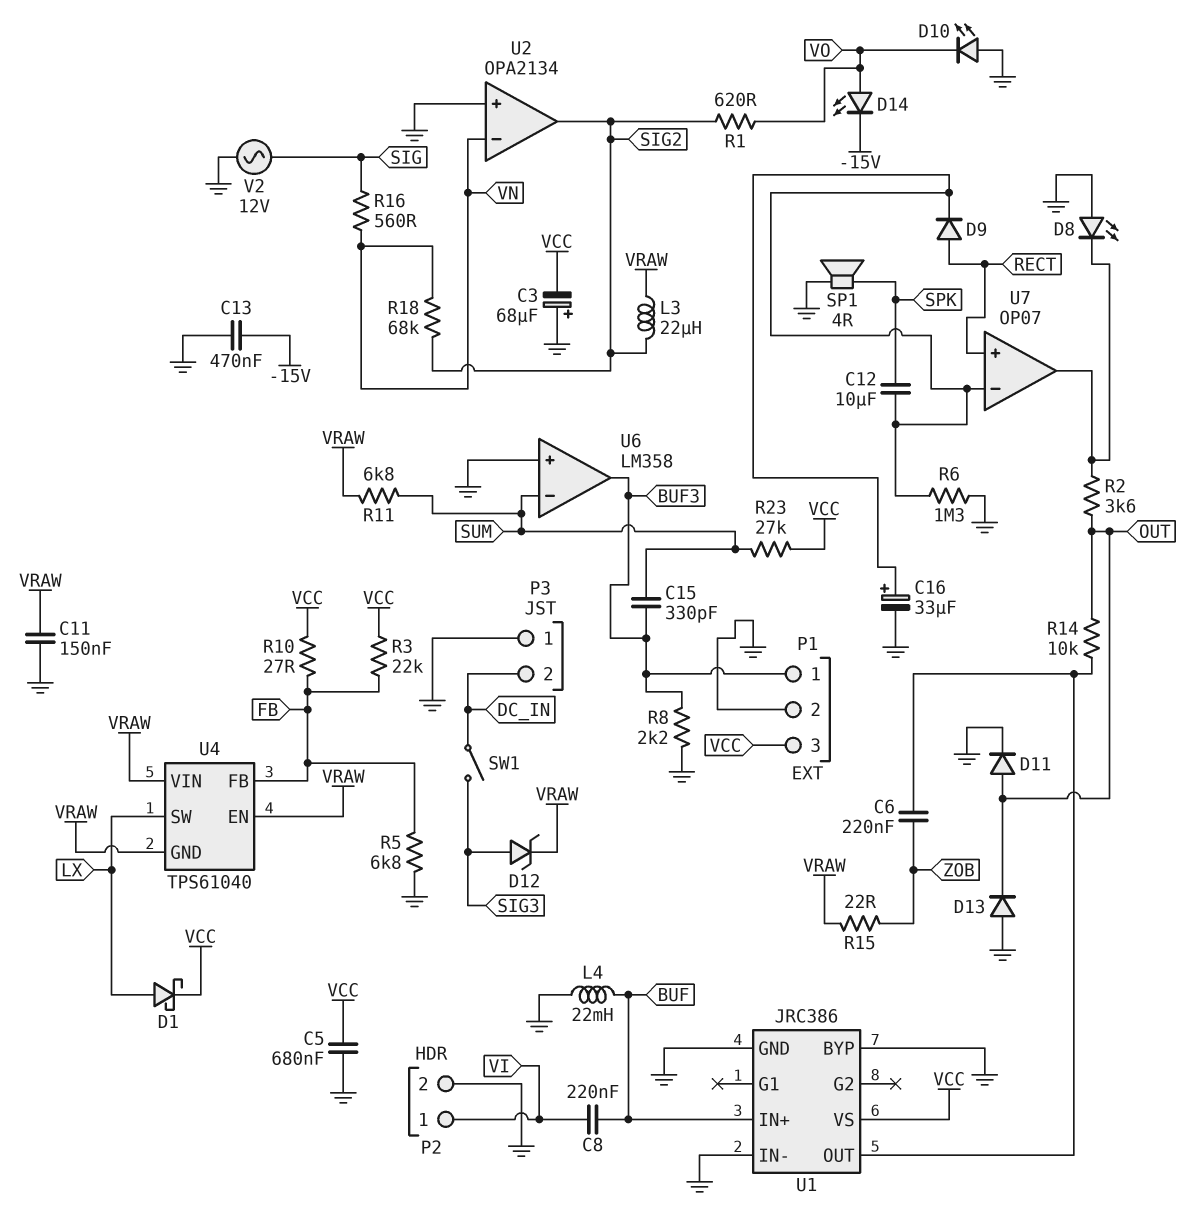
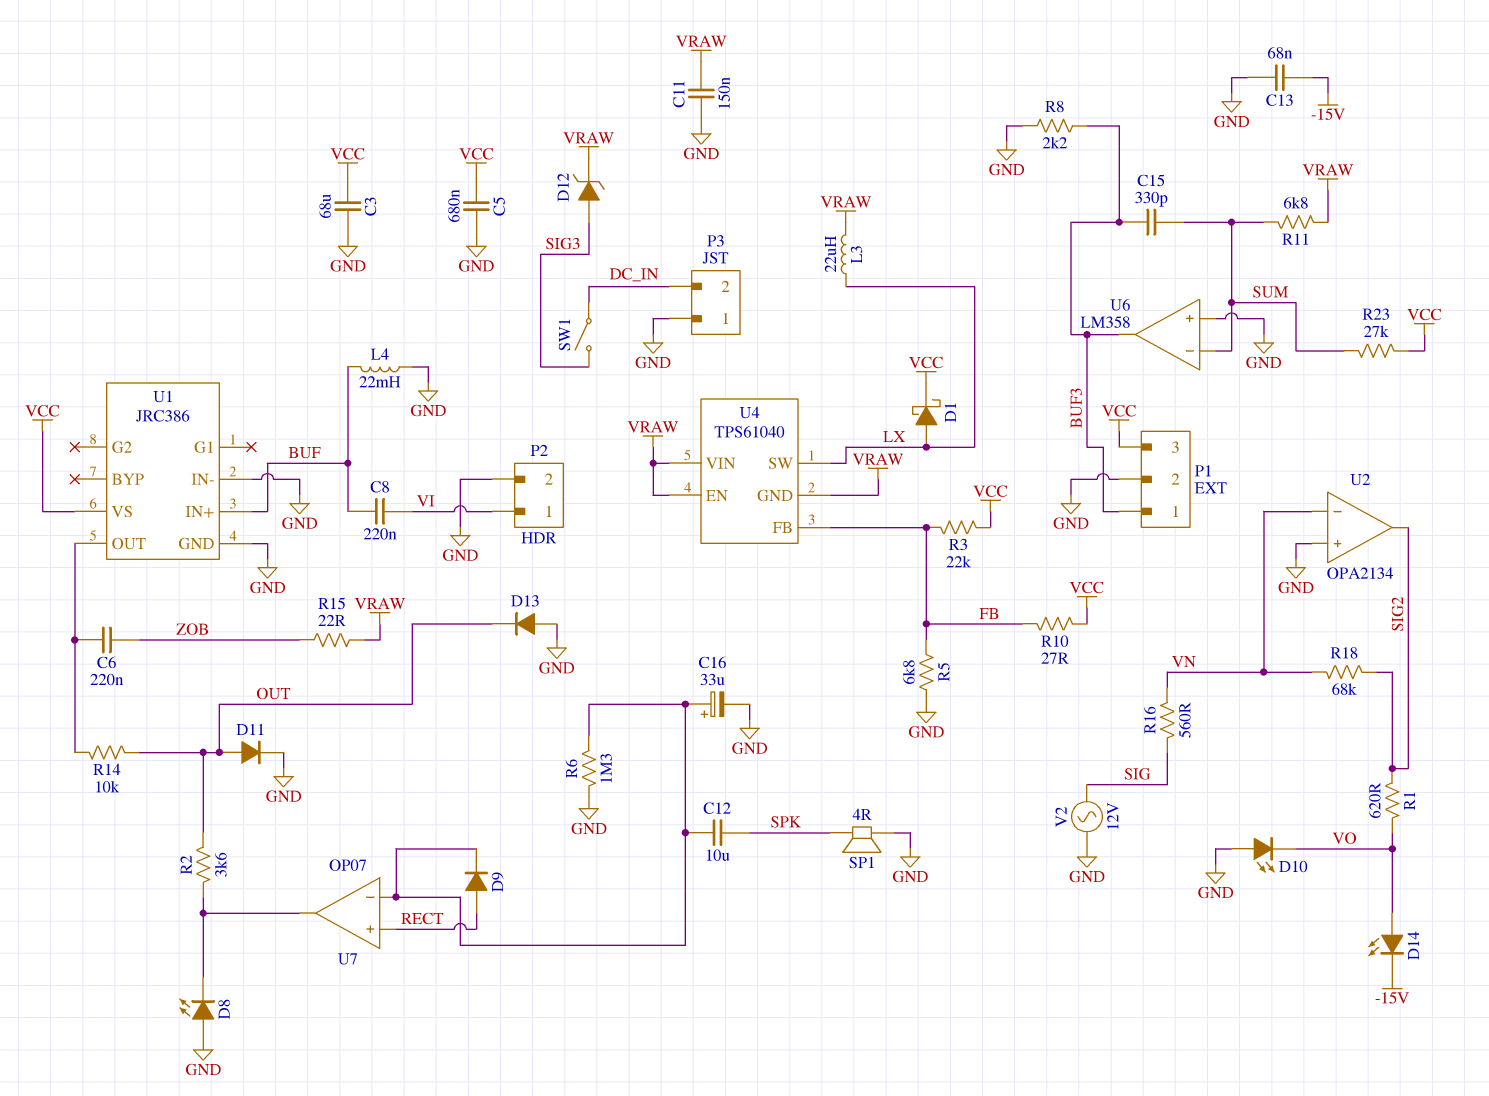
C3: 68uF (plus GND, minus VCC) -> 68uF (GND, VCC)
C13: 470nF (-15V, GND) -> 68nF (-15V, GND)
L3: 22uH (SIG2, VRAW) -> 22uH (LX, VRAW)
U1 pin BYP: GND -> none

